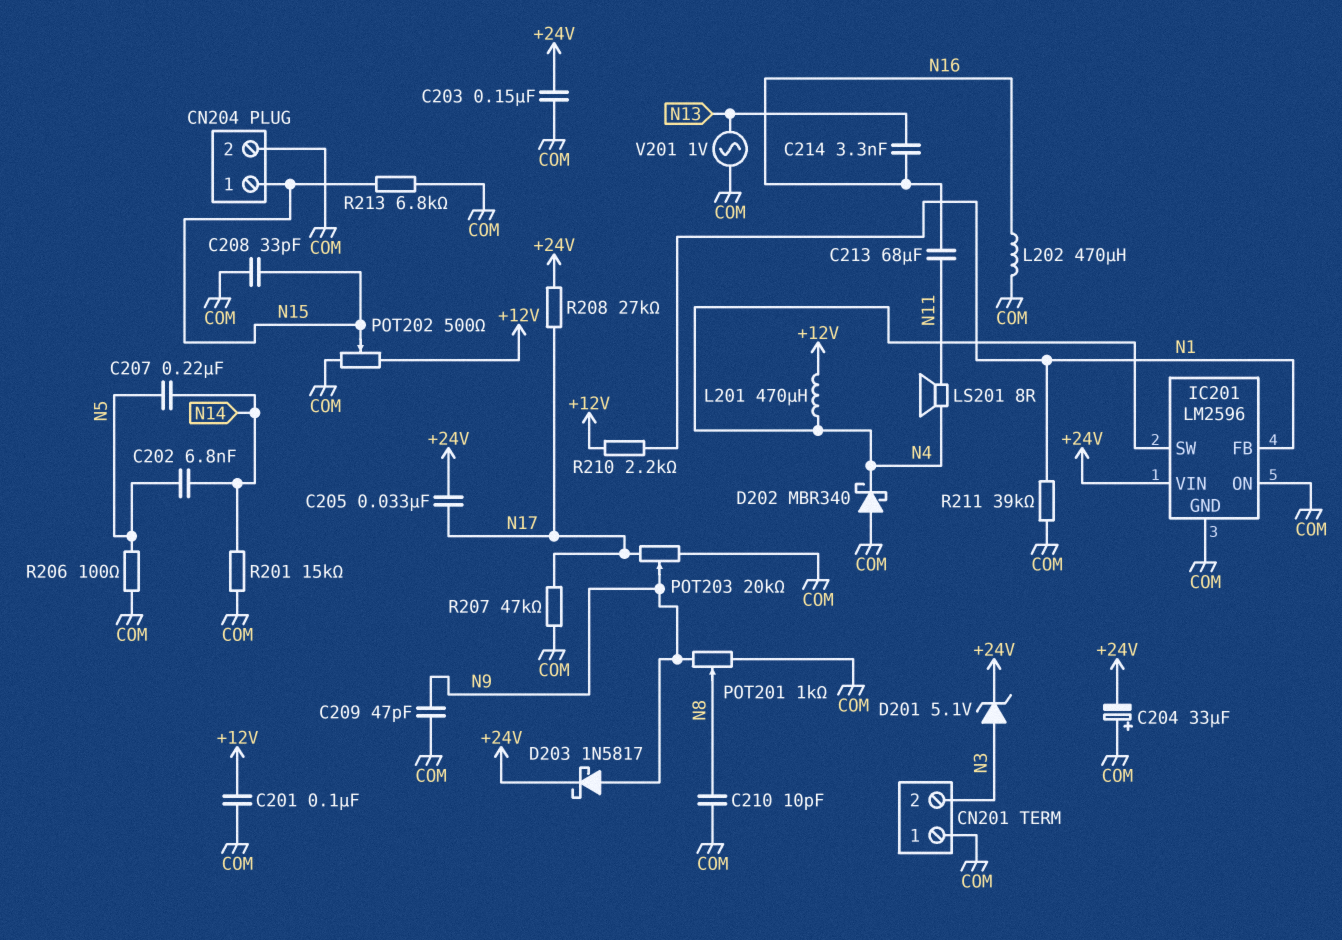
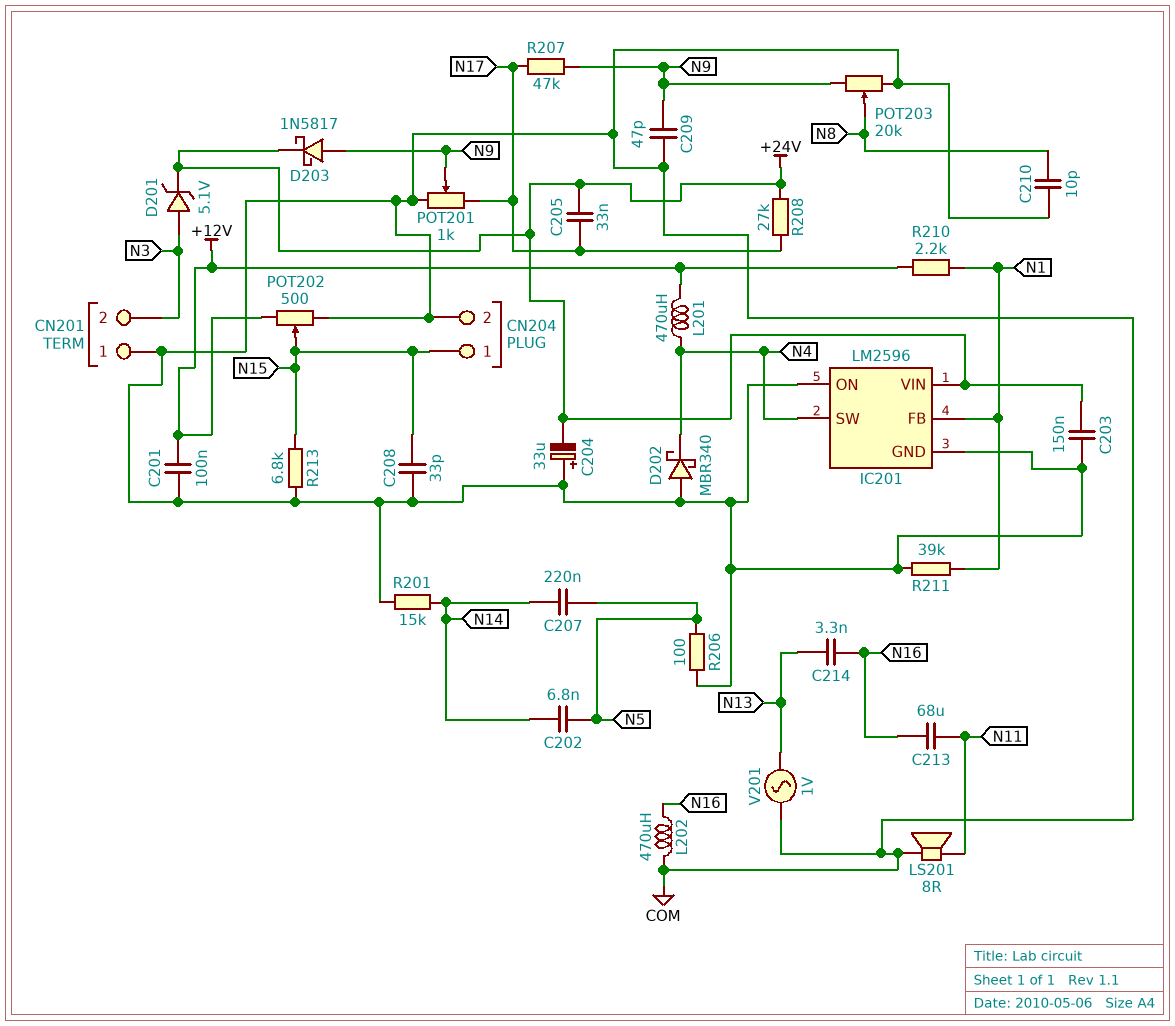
LS201: speaker 8R (N4, N11) -> speaker 8R (COM, N11)
POT201: 1k (COM, N9, wiper N8) -> 1k (COM, N17, wiper N9)
POT203: 20k (COM, N17, wiper N9) -> 20k (COM, N9, wiper N8)
R207: 47k (COM, N17) -> 47k (N9, N17)

